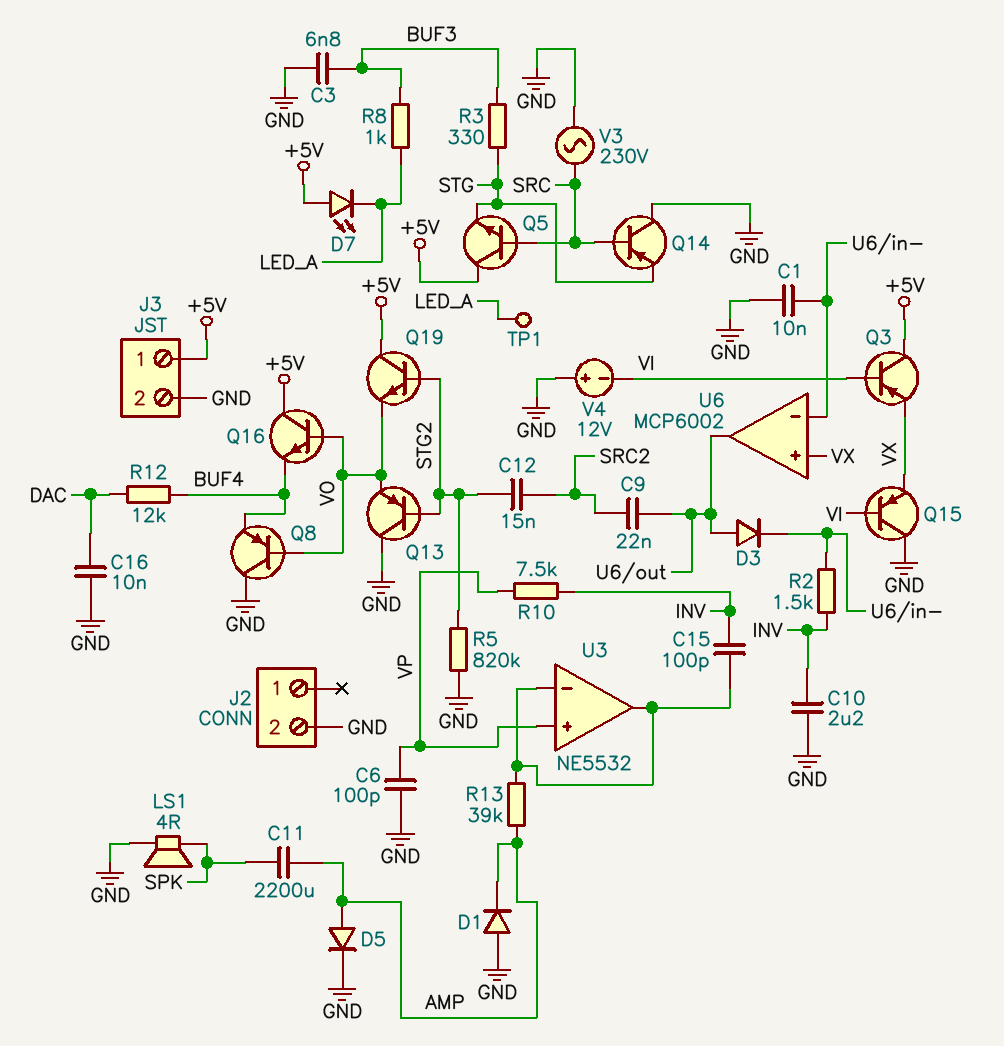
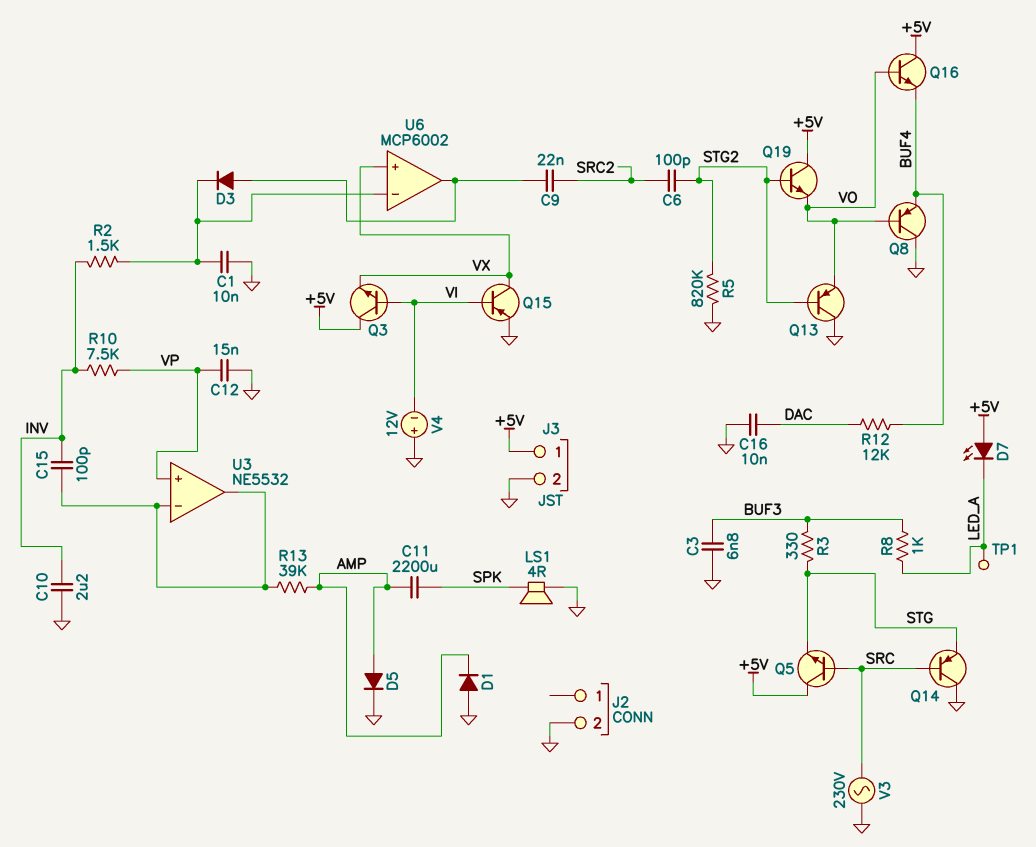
C6: 100pF (GND, VP) -> 100pF (SRC2, STG2)
C12: 15nF (SRC2, STG2) -> 15nF (GND, VP)
Q3: PNP (B VI, C +5V, E VX) -> NPN (B VI, C +5V, E VX)
Q15: PNP (B VI, C GND, E VX) -> PNP (B VI, C VX, E GND)

